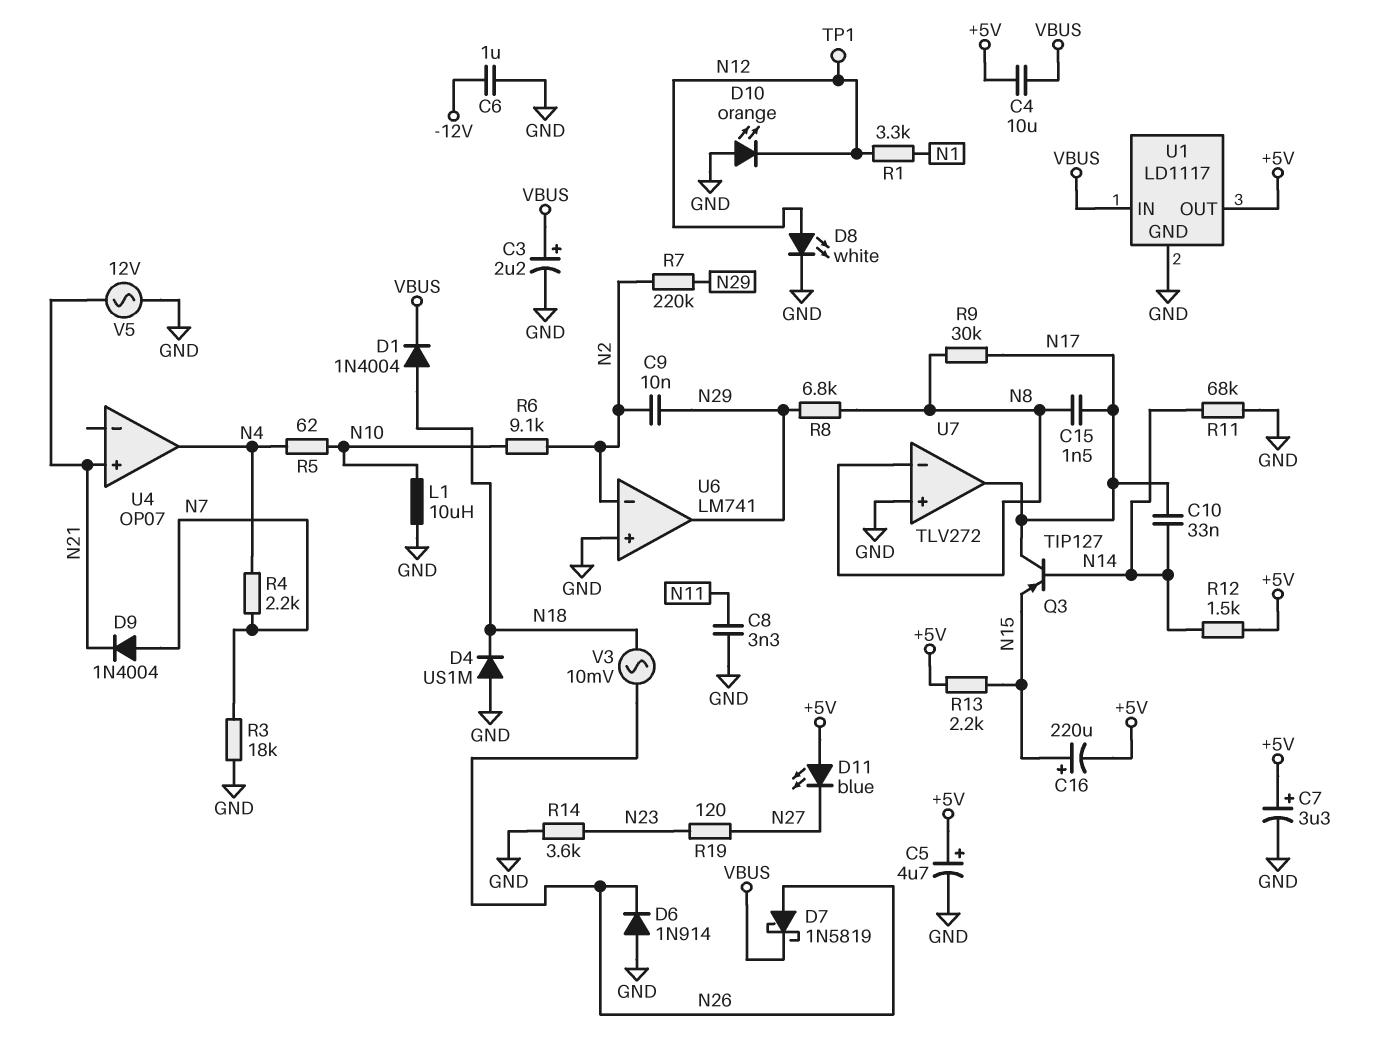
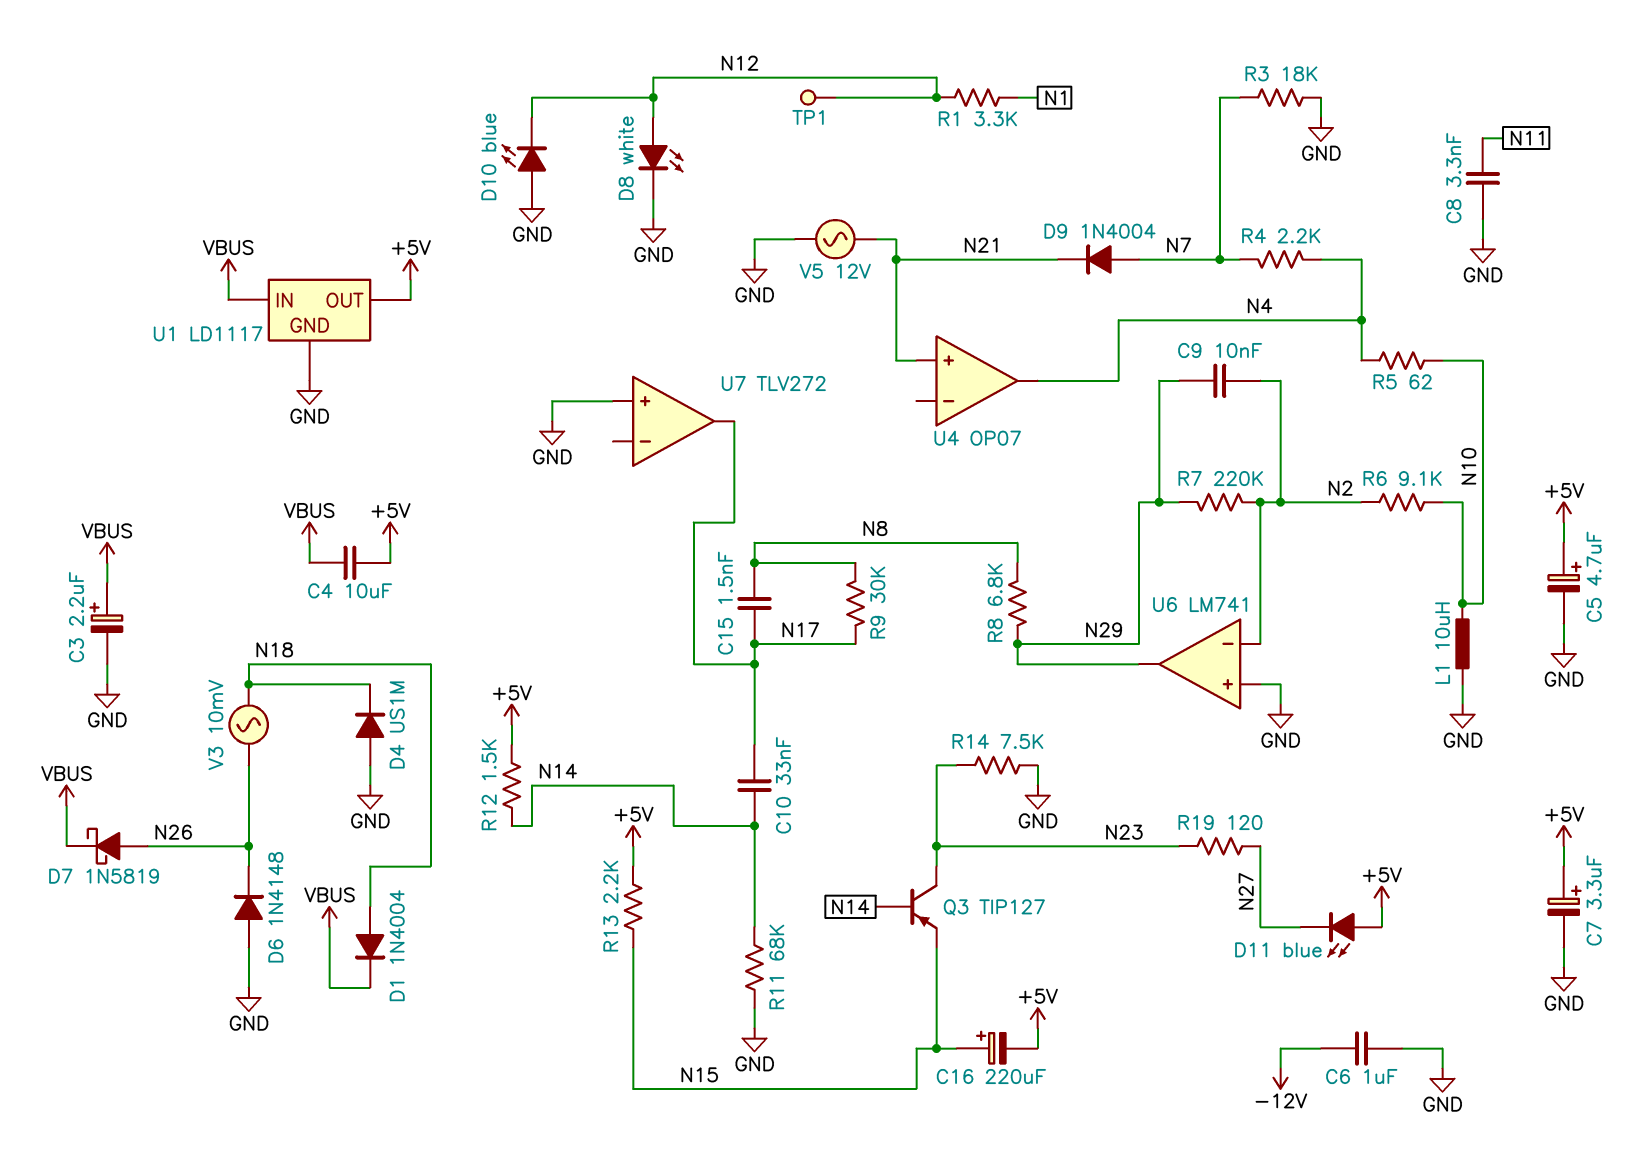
D6: diode 1N914 (A GND, K N26) -> diode 1N4148 (A GND, K N26)
D10: LED orange (A GND, K N12) -> LED blue (A GND, K N12)
Q3: PNP TIP127 (B N14, C N17, E N15) -> PNP TIP127 (B N14, C N23, E N15)
R14: 3.6k (GND, N23) -> 7.5k (GND, N23)
U7 pin in-: N8 -> none

